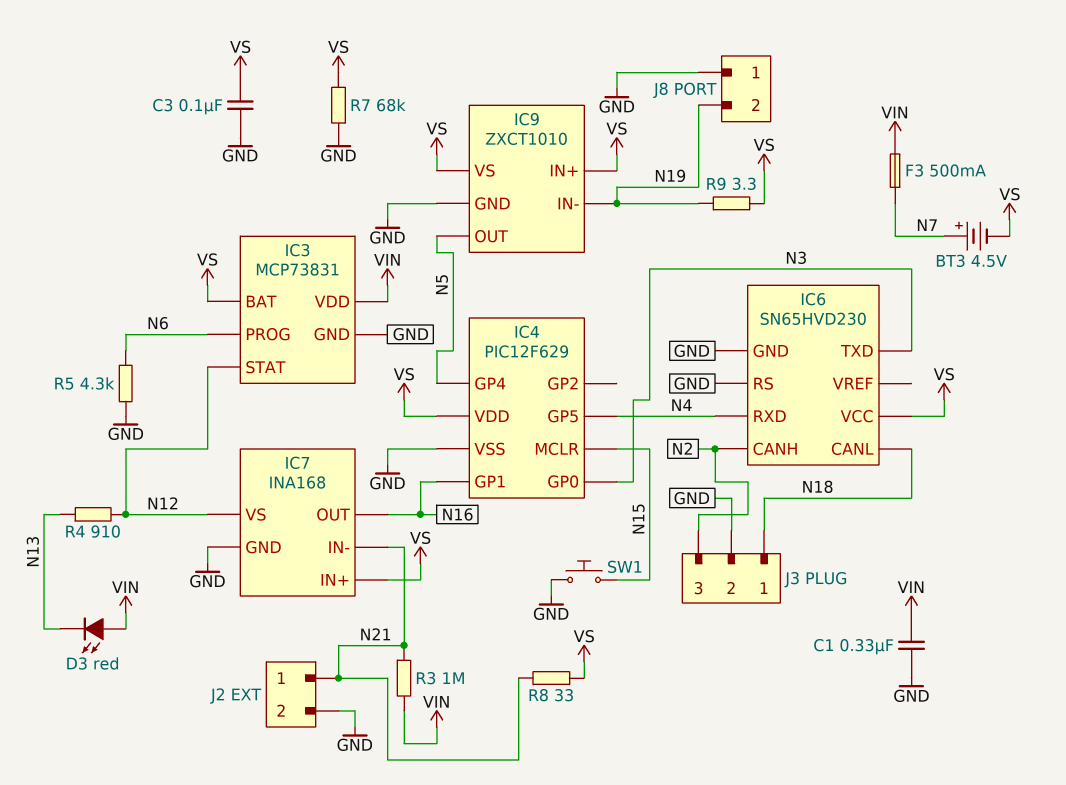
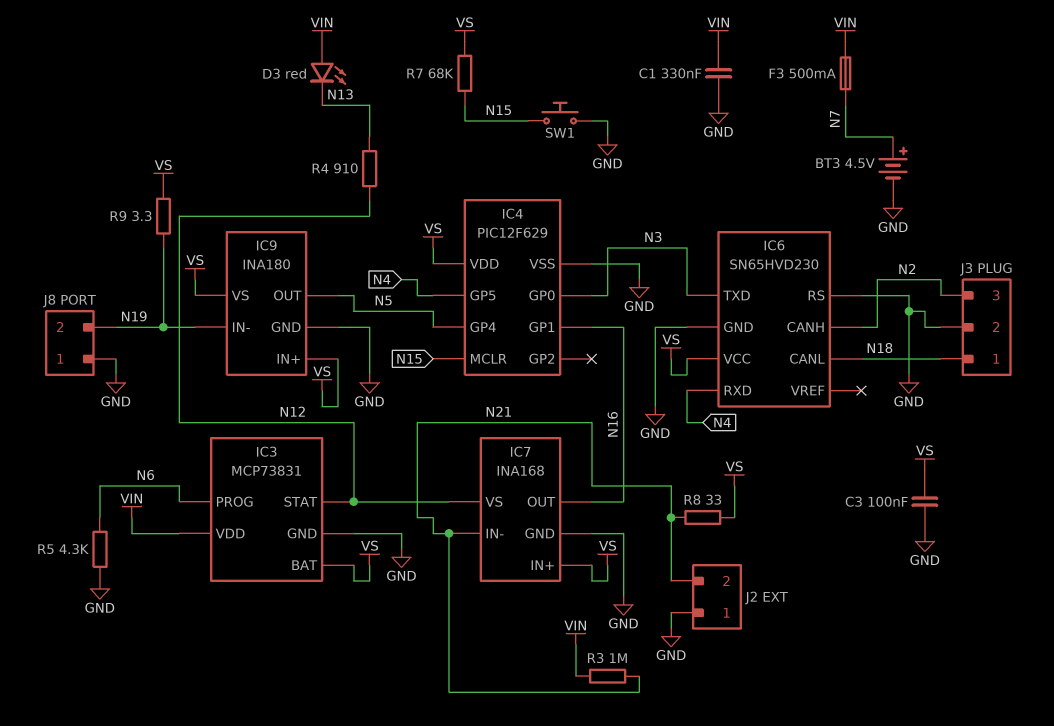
BT3: 4.5V (plus N7, minus VS) -> 4.5V (plus N7, minus GND)
IC9: ZXCT1010 -> INA180
J2 pin 1: N21 -> GND
J2 pin 2: GND -> N21
R7: 68k (GND, VS) -> 68k (N15, VS)

